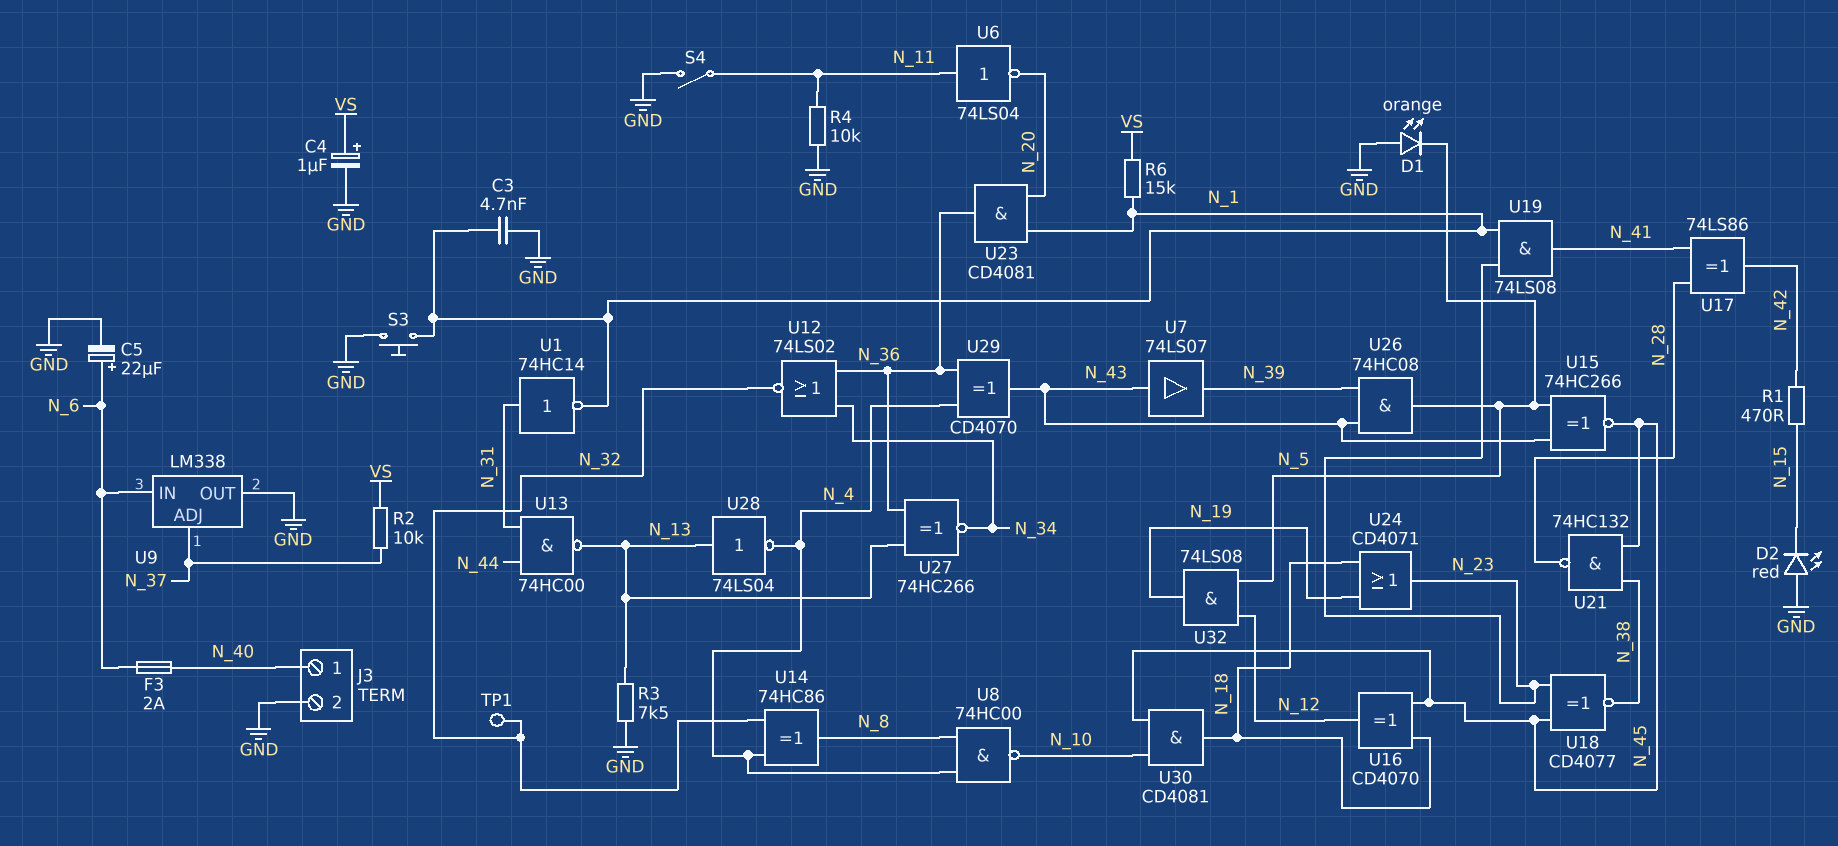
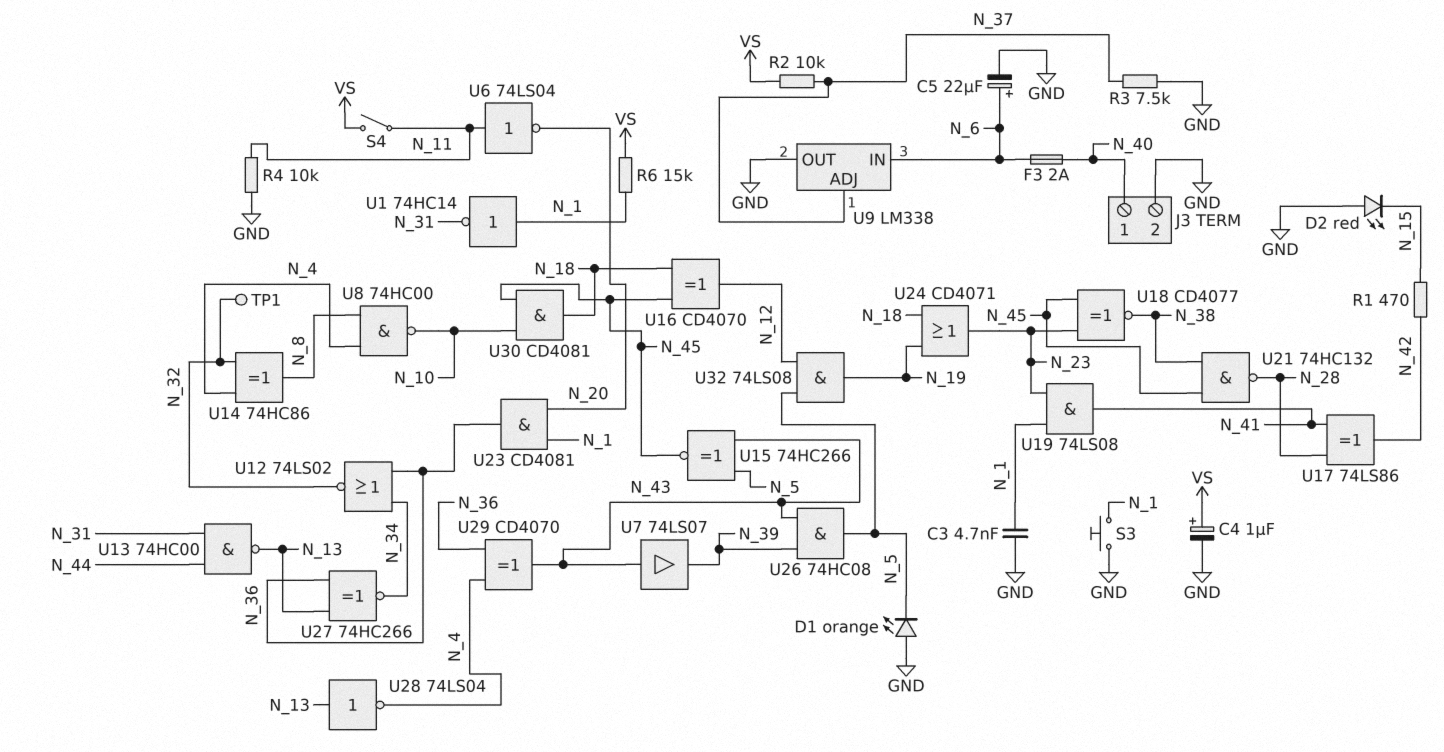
R3: 7.5k (GND, N_13) -> 7.5k (GND, N_37)
S4: switch (GND, N_11) -> switch (N_11, VS)
U1: NOT 74HC14 (in N_31, out N_1) -> NOT 74HC14 (in N_1, out N_31)

